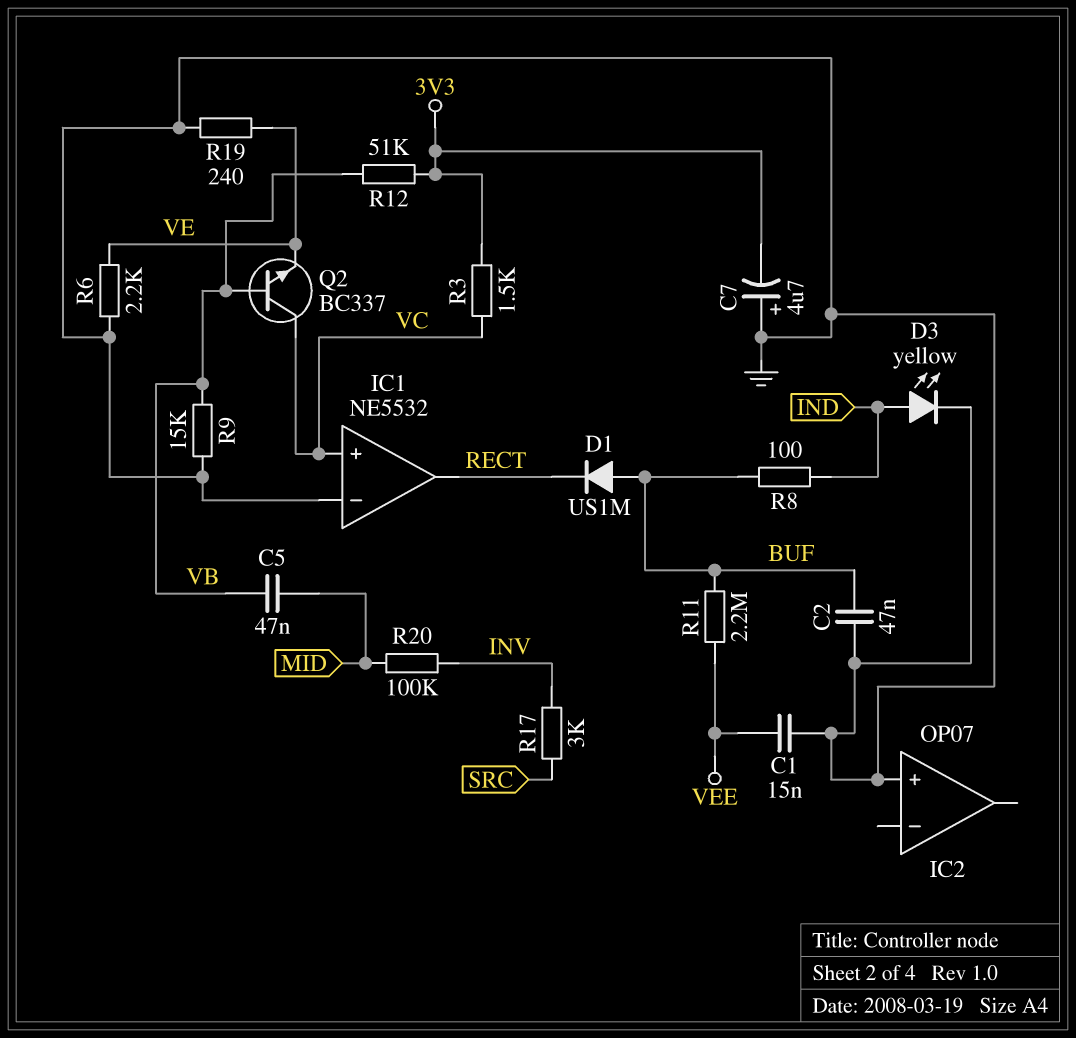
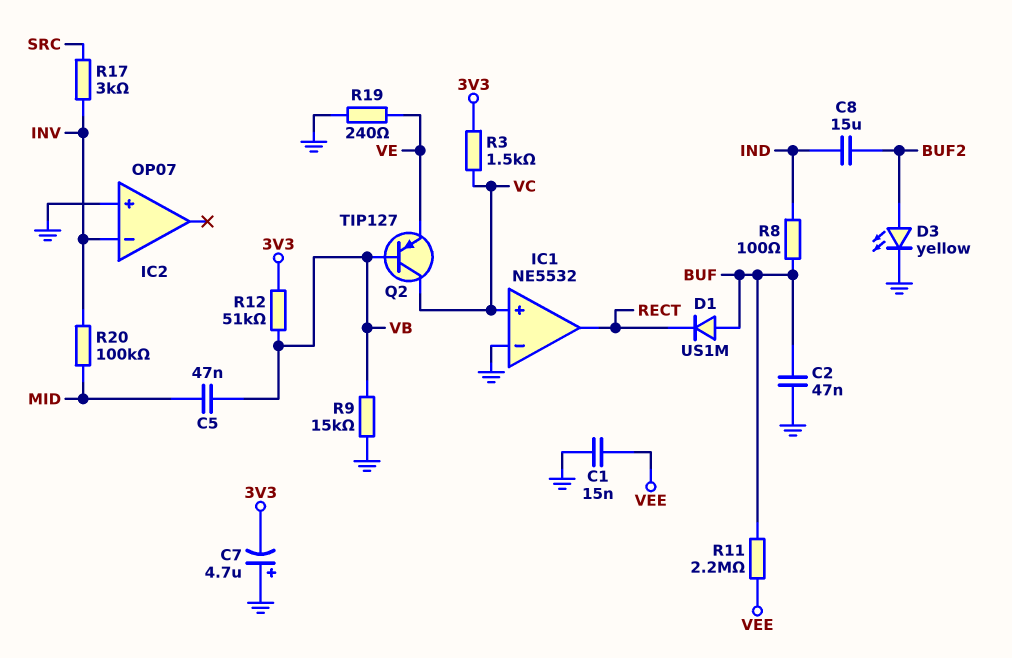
C8: none -> 15uF (BUF2, IND)
D3: LED yellow (A IND, K GND) -> LED yellow (A BUF2, K GND)
IC2 pin in-: none -> INV
Q2: NPN BC337 (B VB, C VC, E VE) -> PNP TIP127 (B VB, C VC, E VE)
R6: 2.2k (GND, VE) -> none

